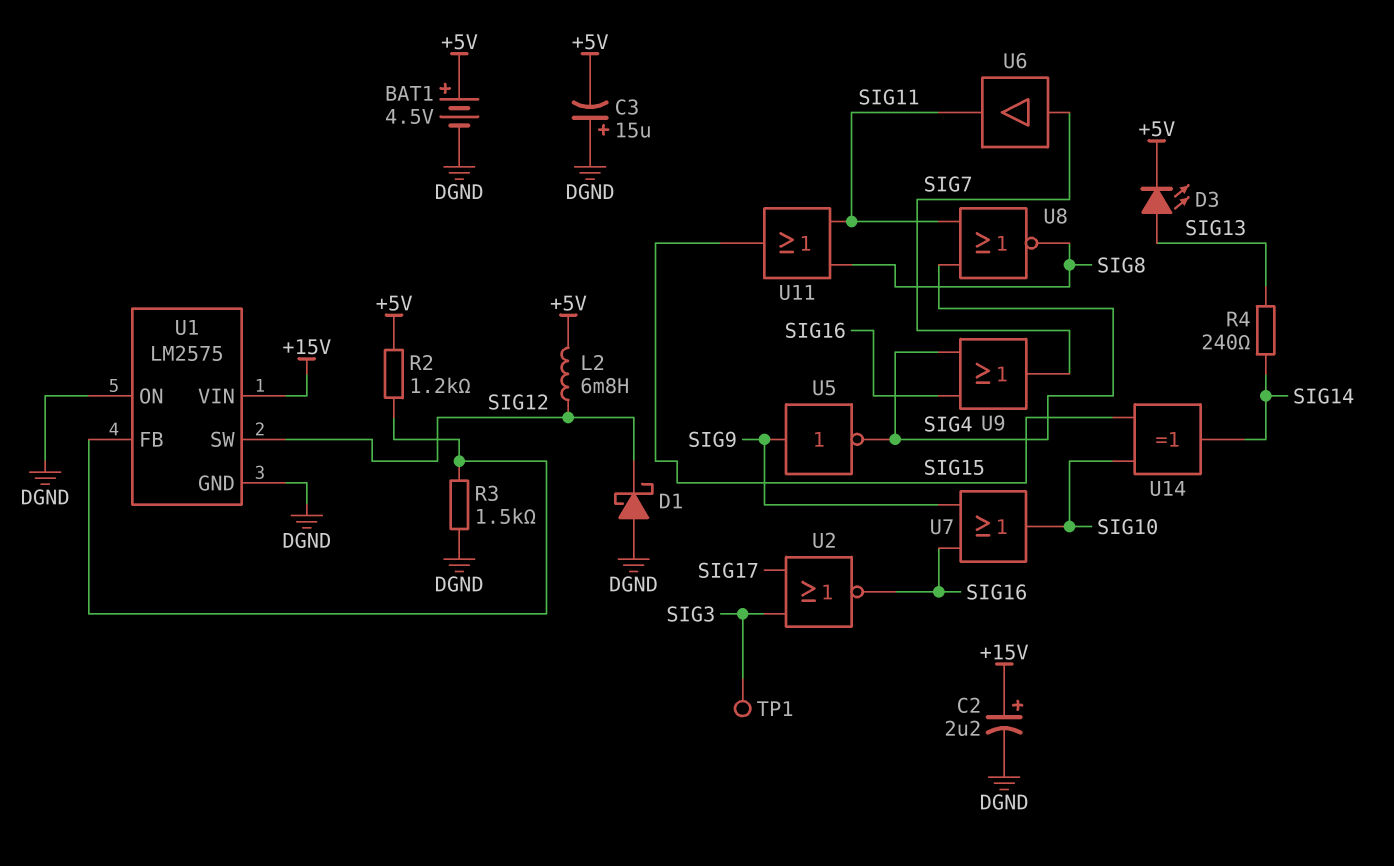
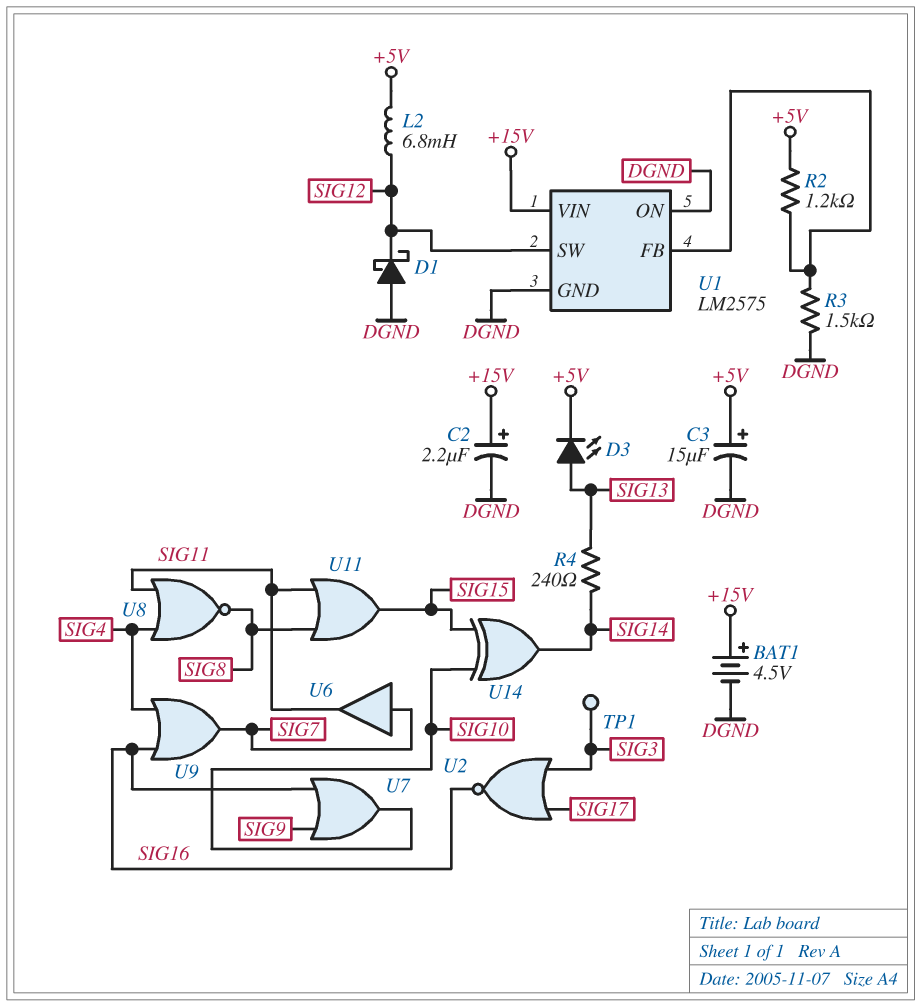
BAT1: 4.5V (plus +5V, minus DGND) -> 4.5V (plus +15V, minus DGND)
C3: 15uF (plus DGND, minus +5V) -> 15uF (plus +5V, minus DGND)
U5: NOT (in SIG9, out SIG4) -> none

